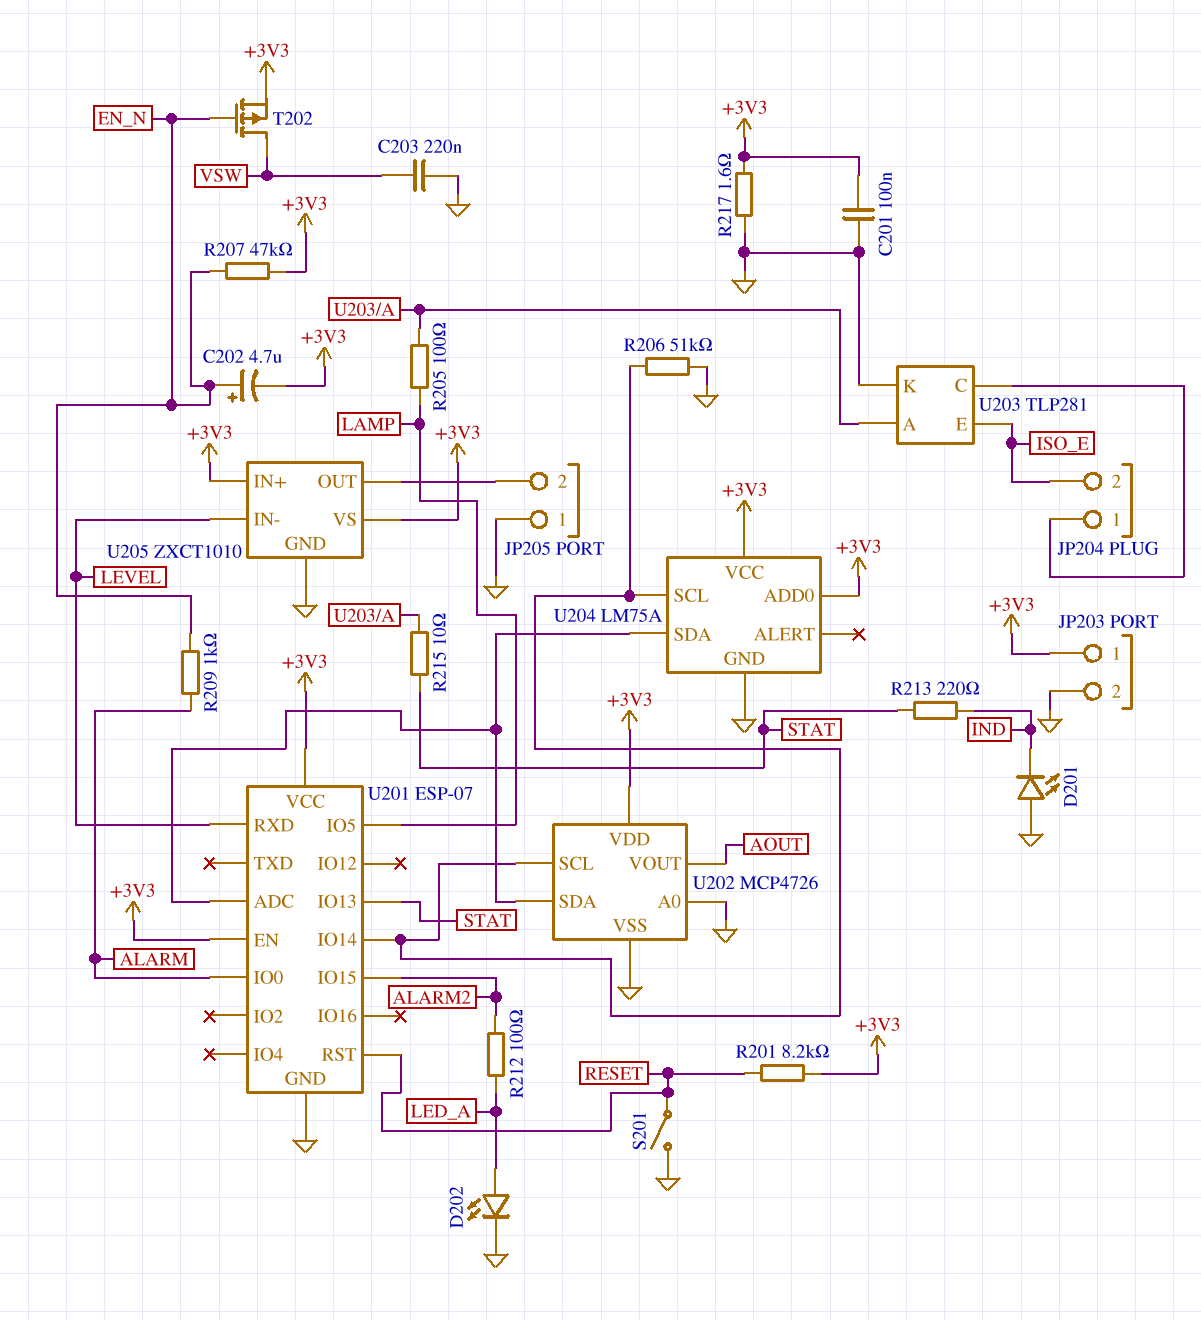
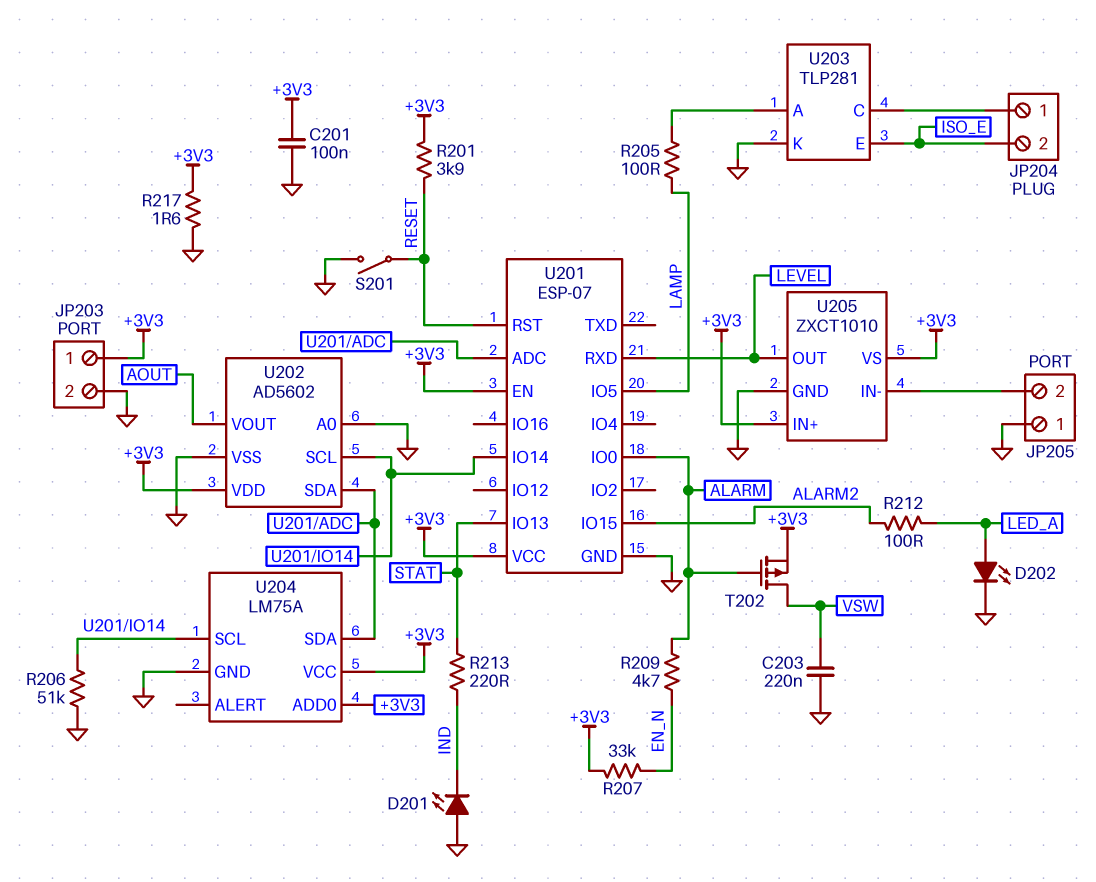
C202: 4.7uF (plus EN_N, minus +3V3) -> none
R201: 8.2k (+3V3, RESET) -> 3.9k (+3V3, RESET)
R207: 47k (+3V3, EN_N) -> 33k (+3V3, EN_N)
R209: 1k (ALARM, EN_N) -> 4.7k (ALARM, EN_N)
R215: 10 (STAT, U203/A) -> none
T202: PMOS (G EN_N, D VSW, S +3V3) -> PMOS (G ALARM, D VSW, S +3V3)
U202: MCP4726 -> AD5602
U205 pin IN-: LEVEL -> JP205/2
U205 pin OUT: JP205/2 -> LEVEL

